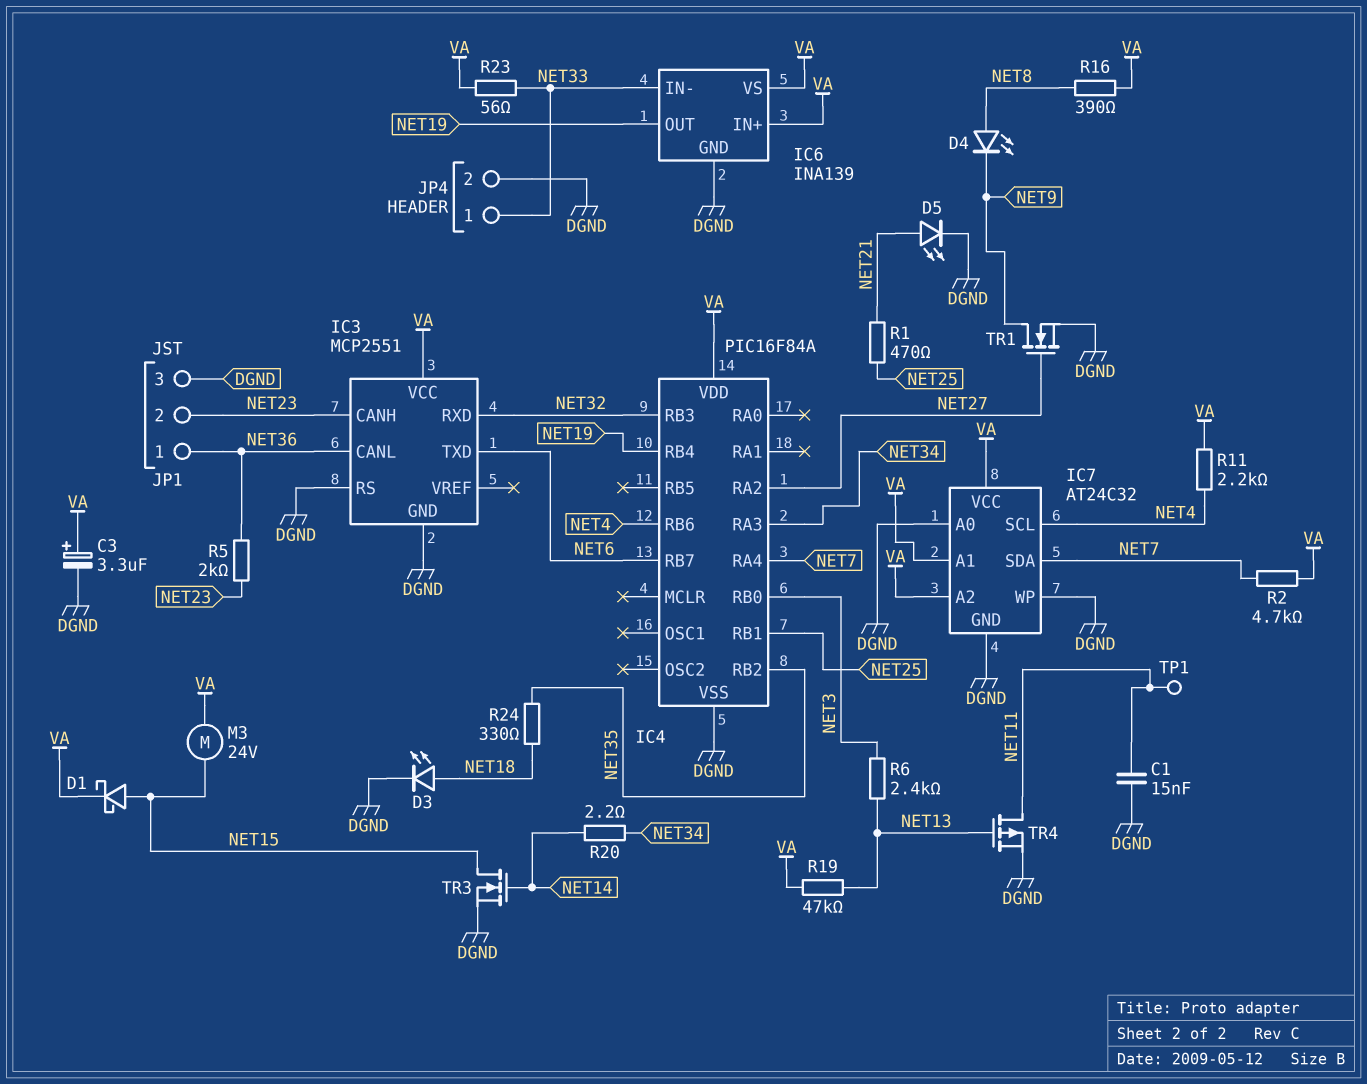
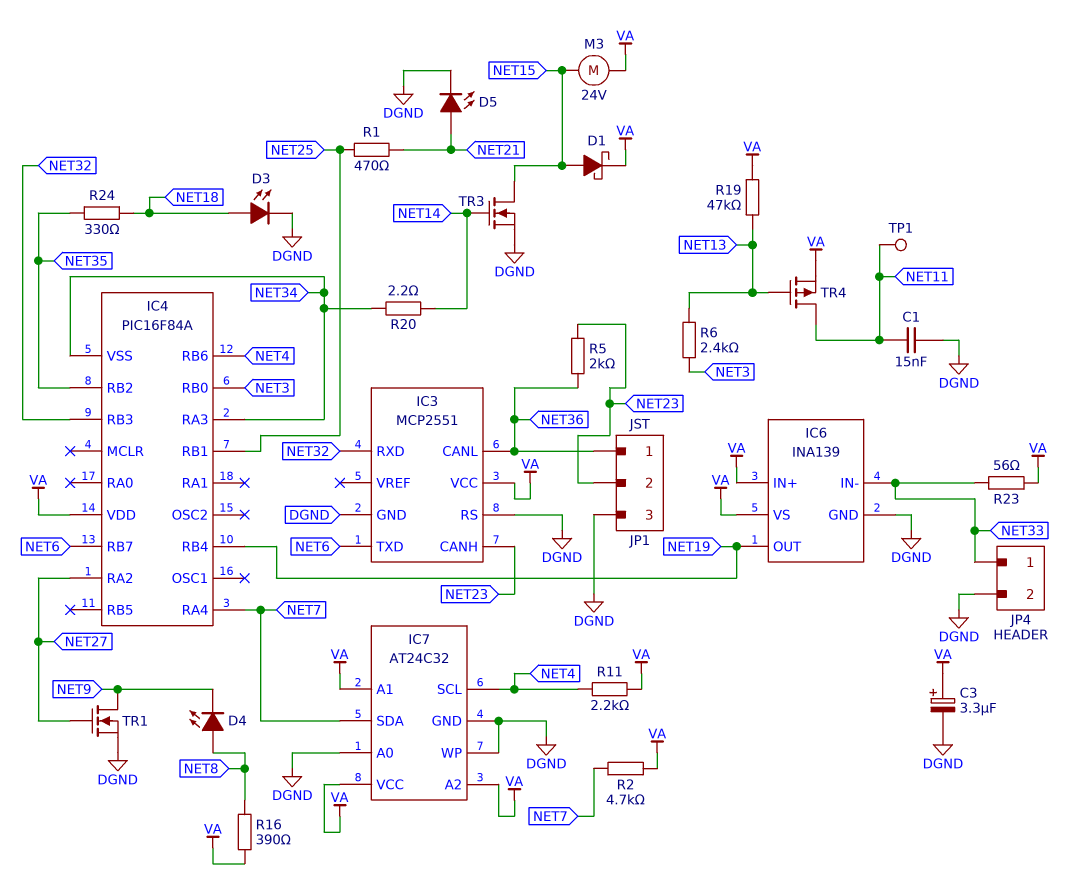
IC4 pin VSS: DGND -> NET34
TR4: PMOS (G NET13, D NET11, S DGND) -> PMOS (G NET13, D NET11, S VA)

